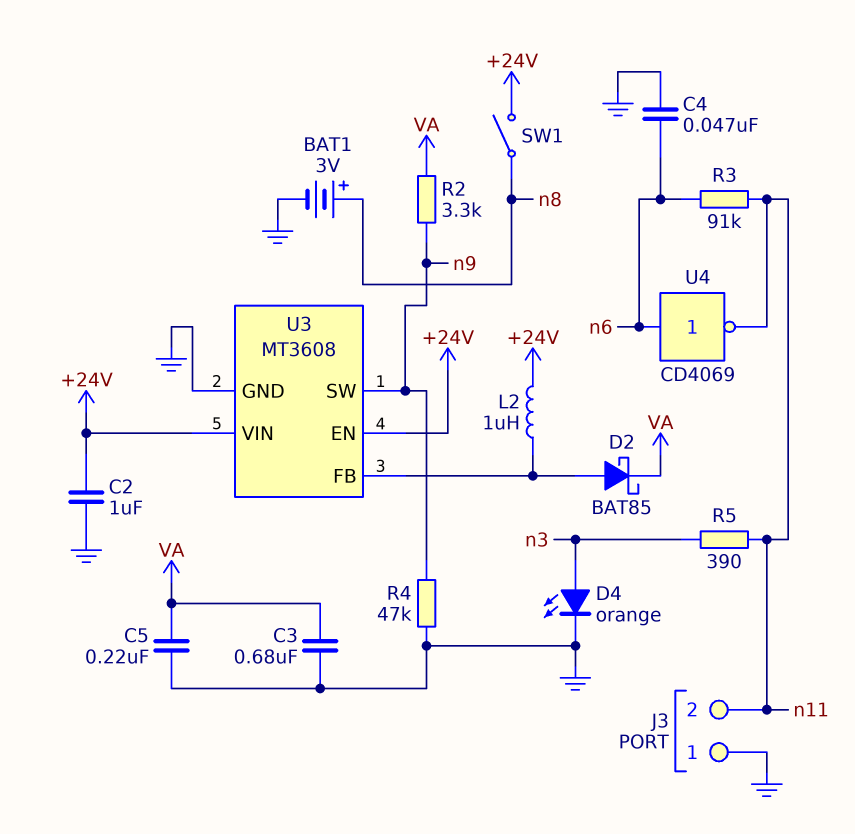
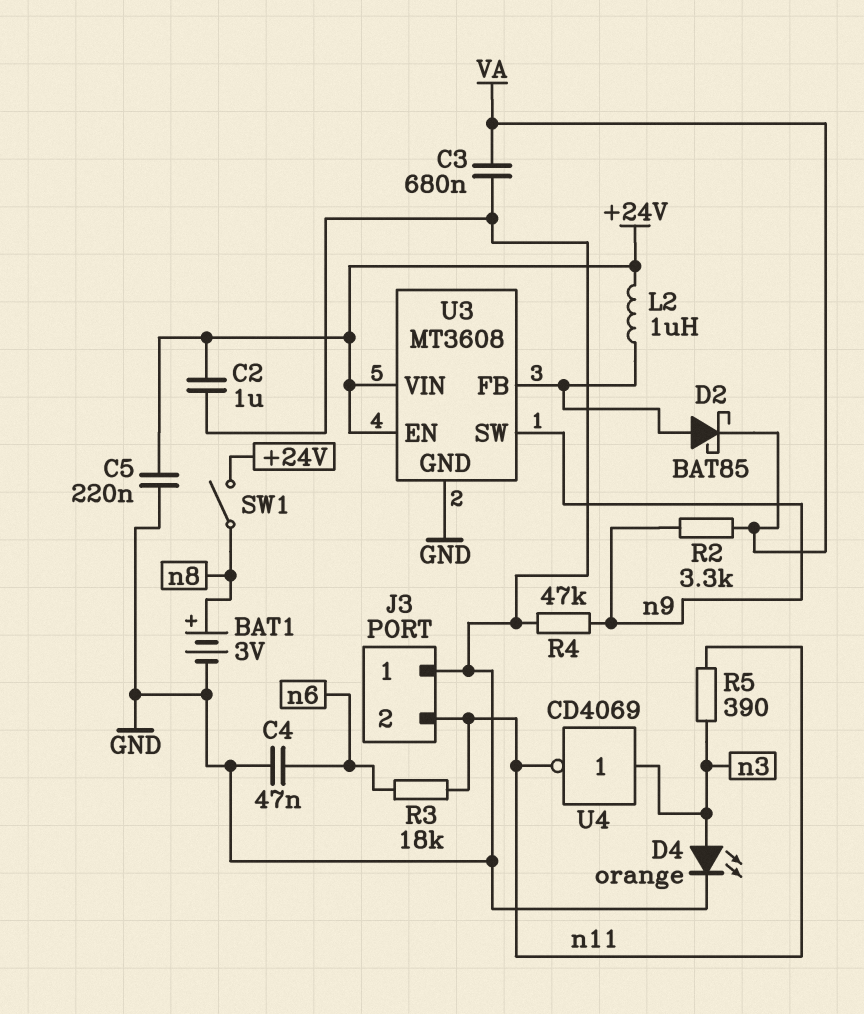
C5: 220nF (GND, VA) -> 220nF (+24V, GND)
R3: 91k (n6, n11) -> 18k (n6, n11)
U4: NOT CD4069 (in n6, out n11) -> NOT CD4069 (in n3, out n11)

